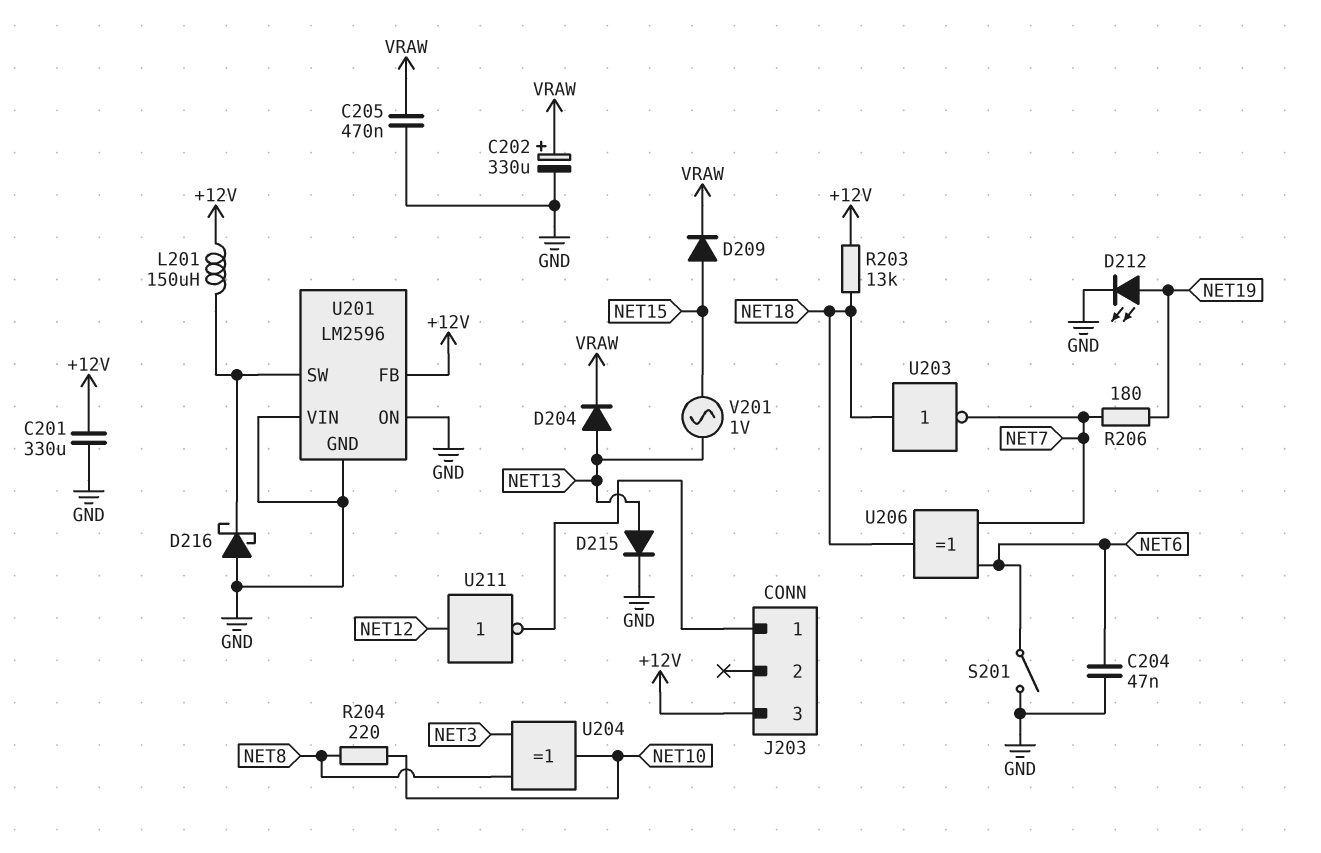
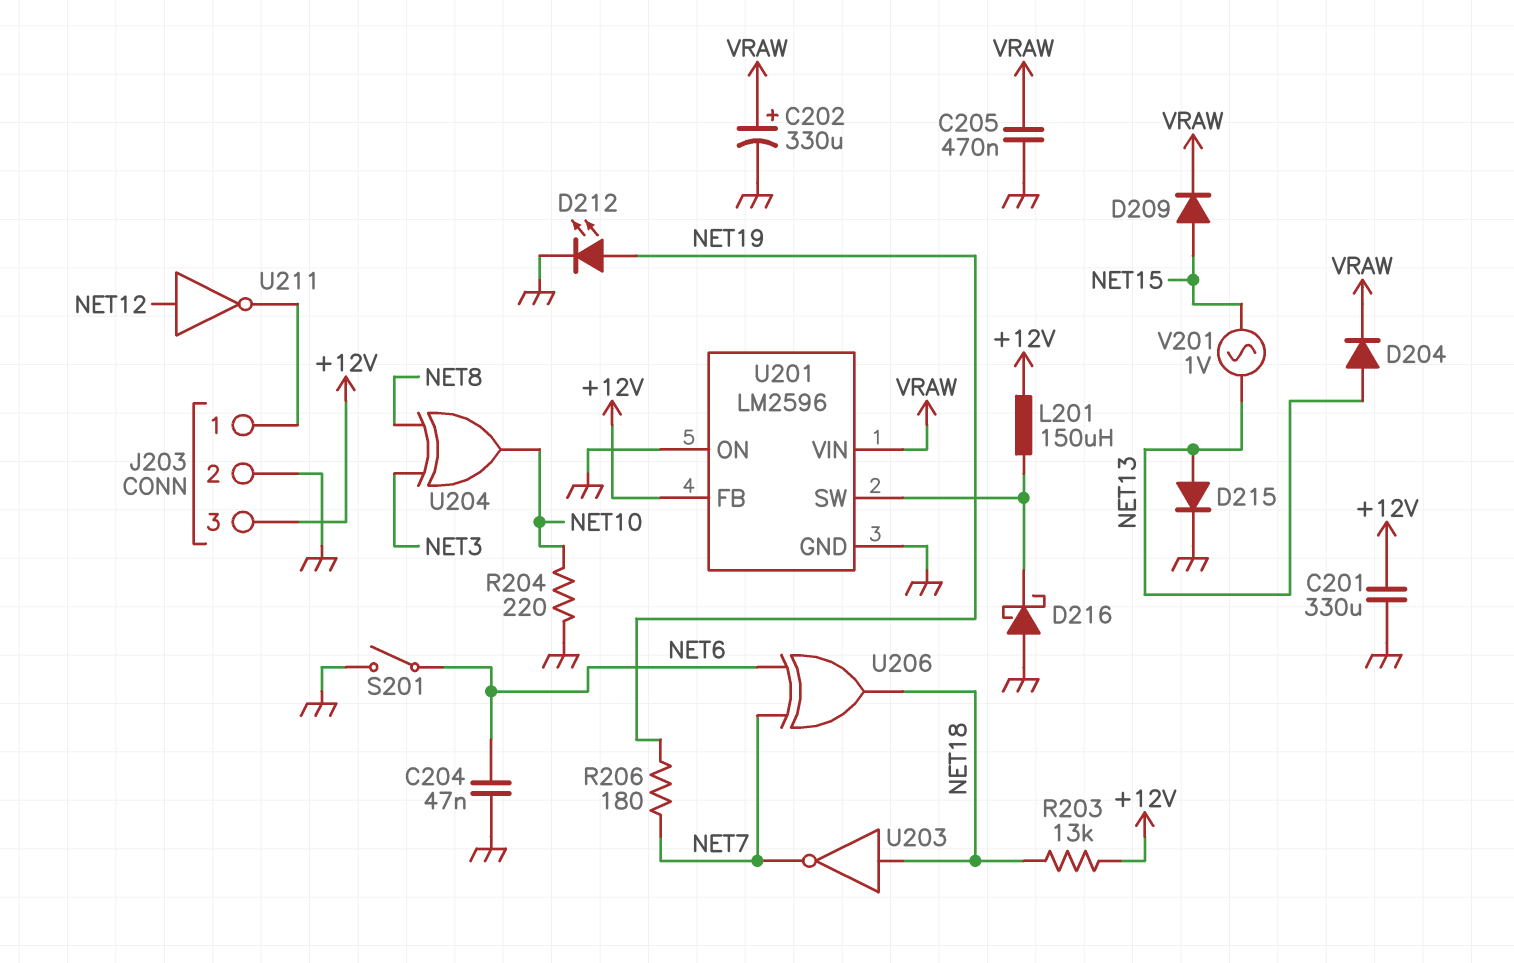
J203 pin 2: none -> GND
R204: 220 (NET8, NET10) -> 220 (GND, NET10)
U201 pin VIN: GND -> VRAW

